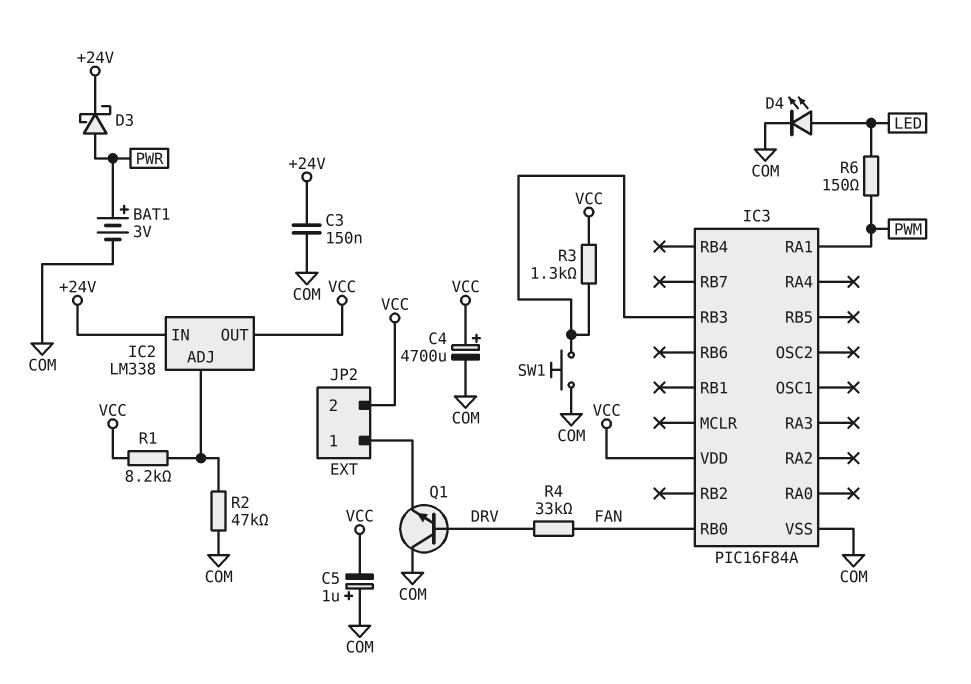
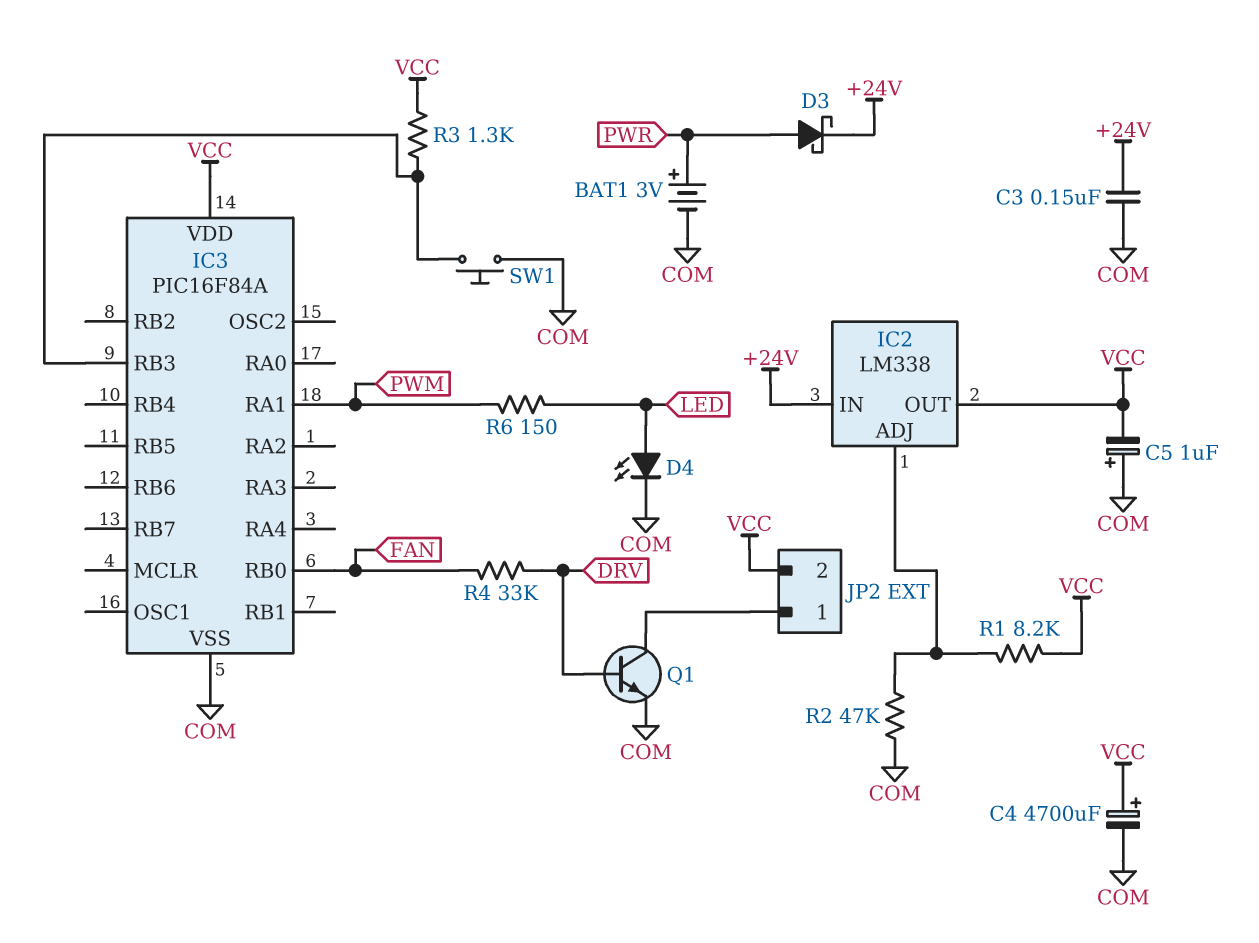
Q1: NPN (B DRV, C COM, E JP2/1) -> NPN (B DRV, C JP2/1, E COM)

